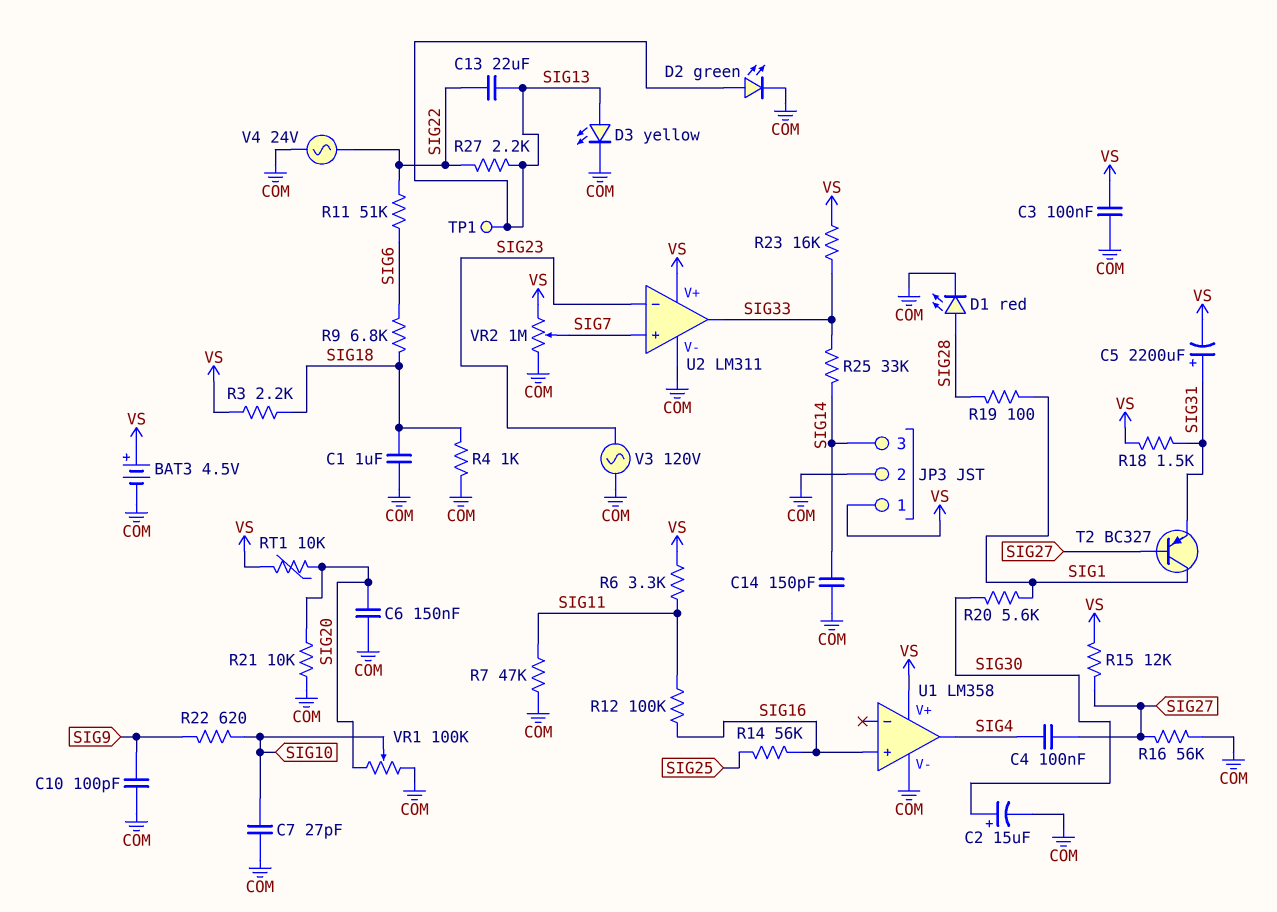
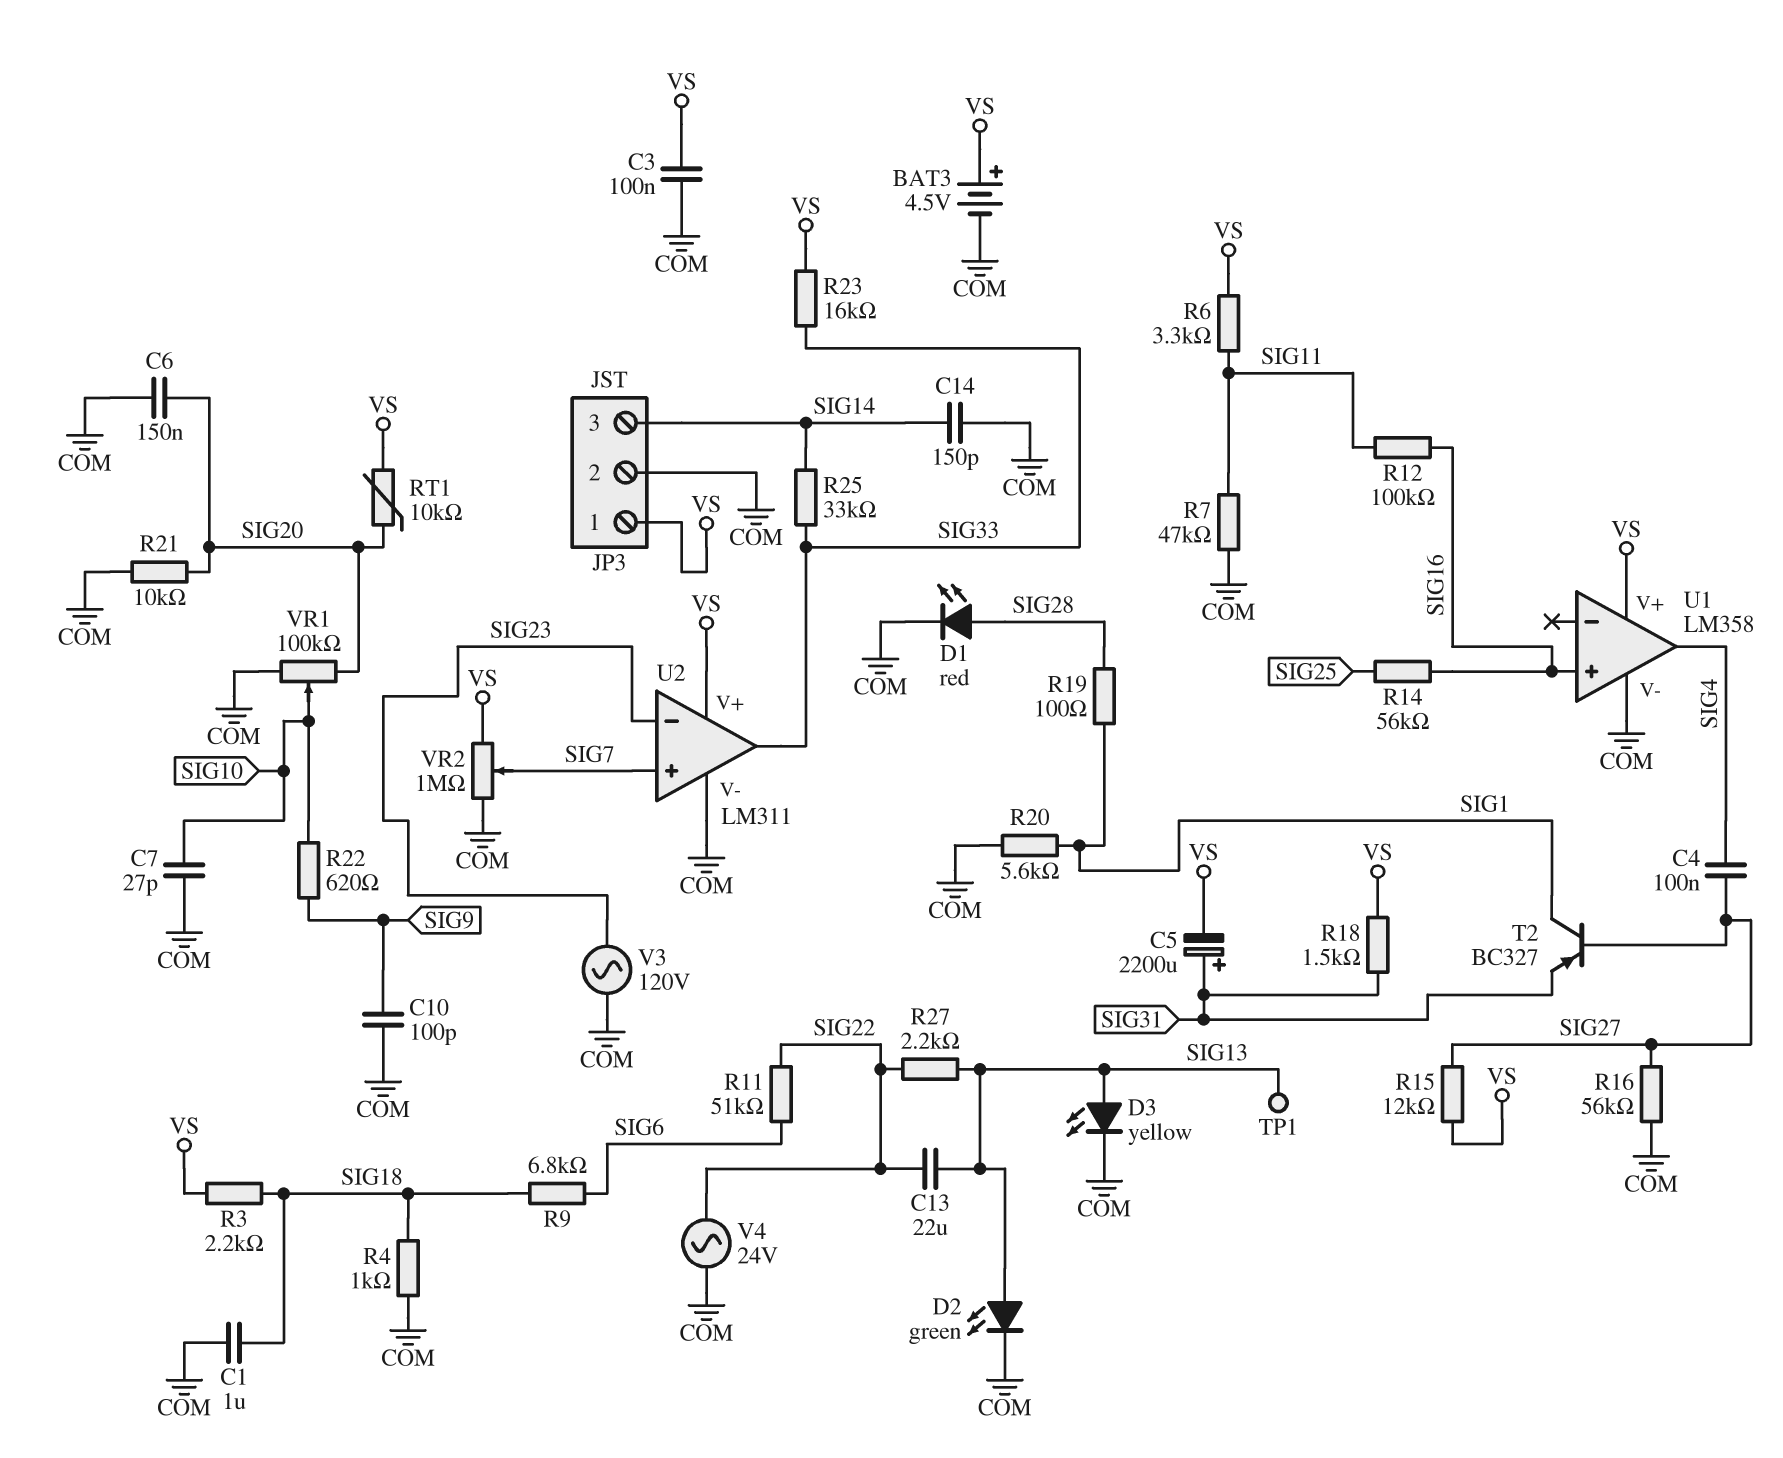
C2: 15uF (plus SIG30, minus COM) -> none
R20: 5.6k (SIG1, SIG30) -> 5.6k (COM, SIG1)

